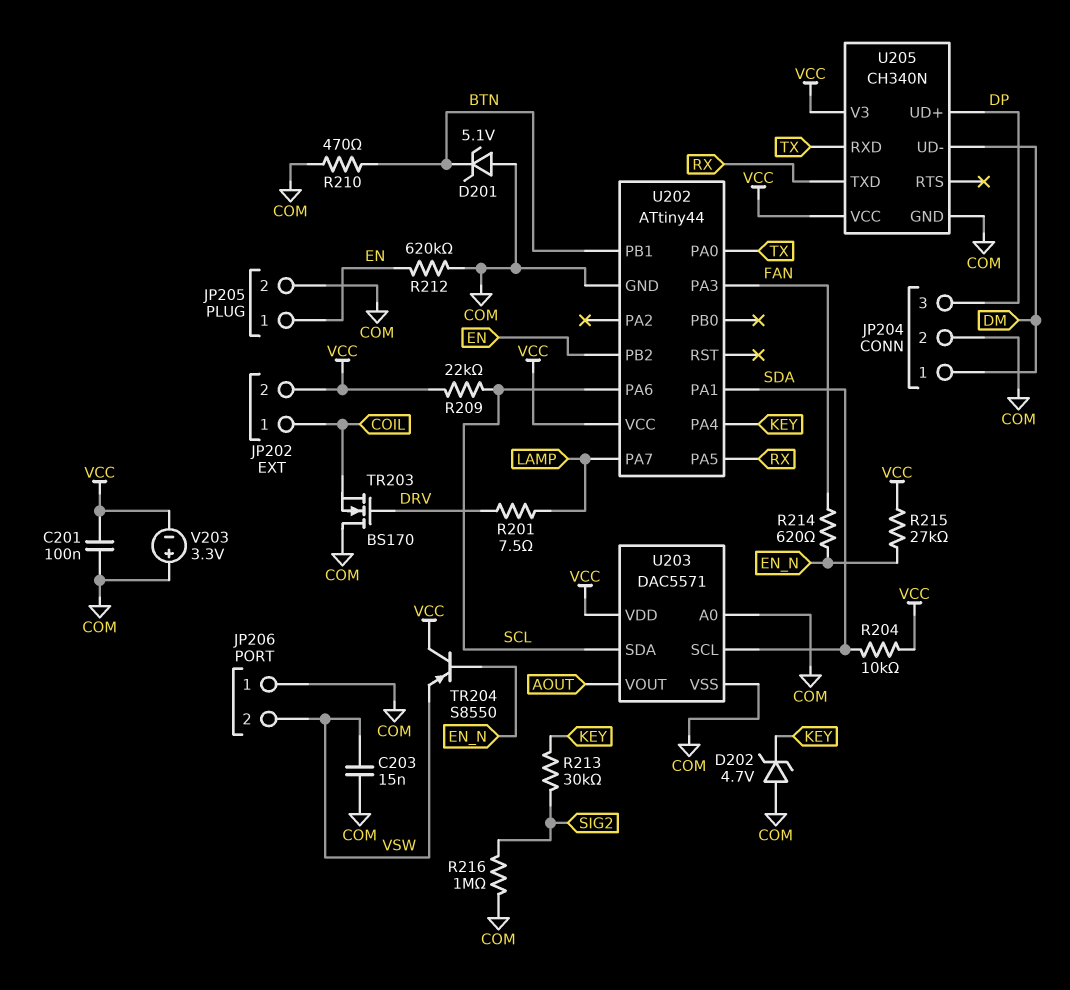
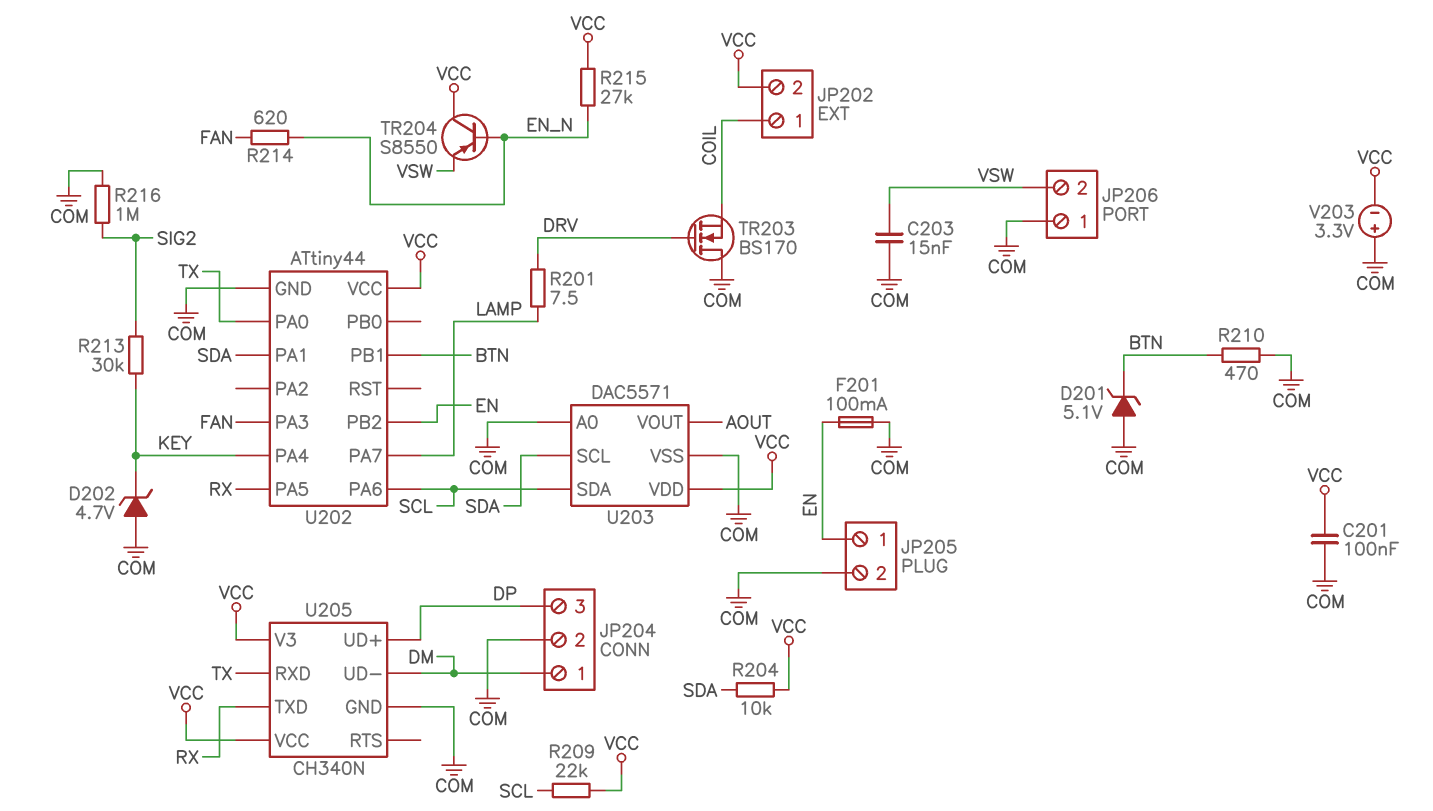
F201: none -> 100mA (COM, EN)
R212: 620k (COM, EN) -> none

